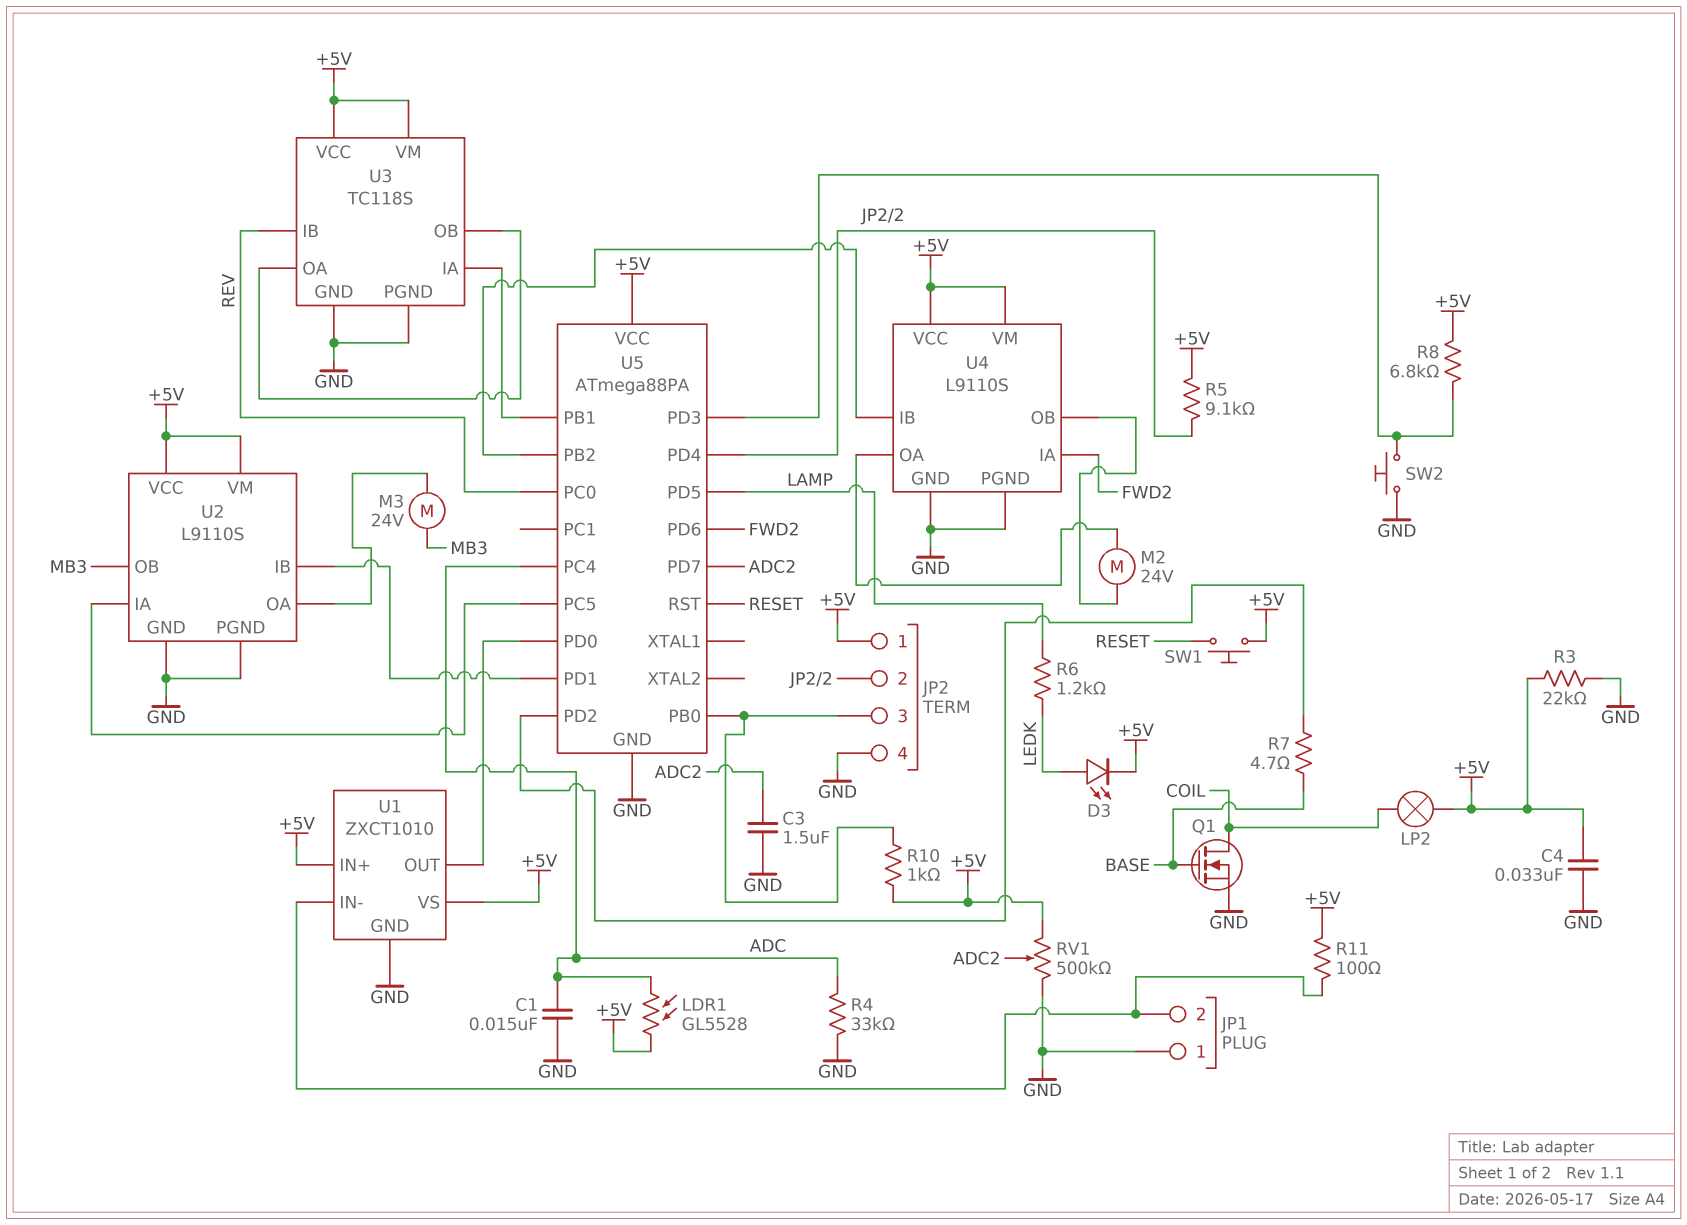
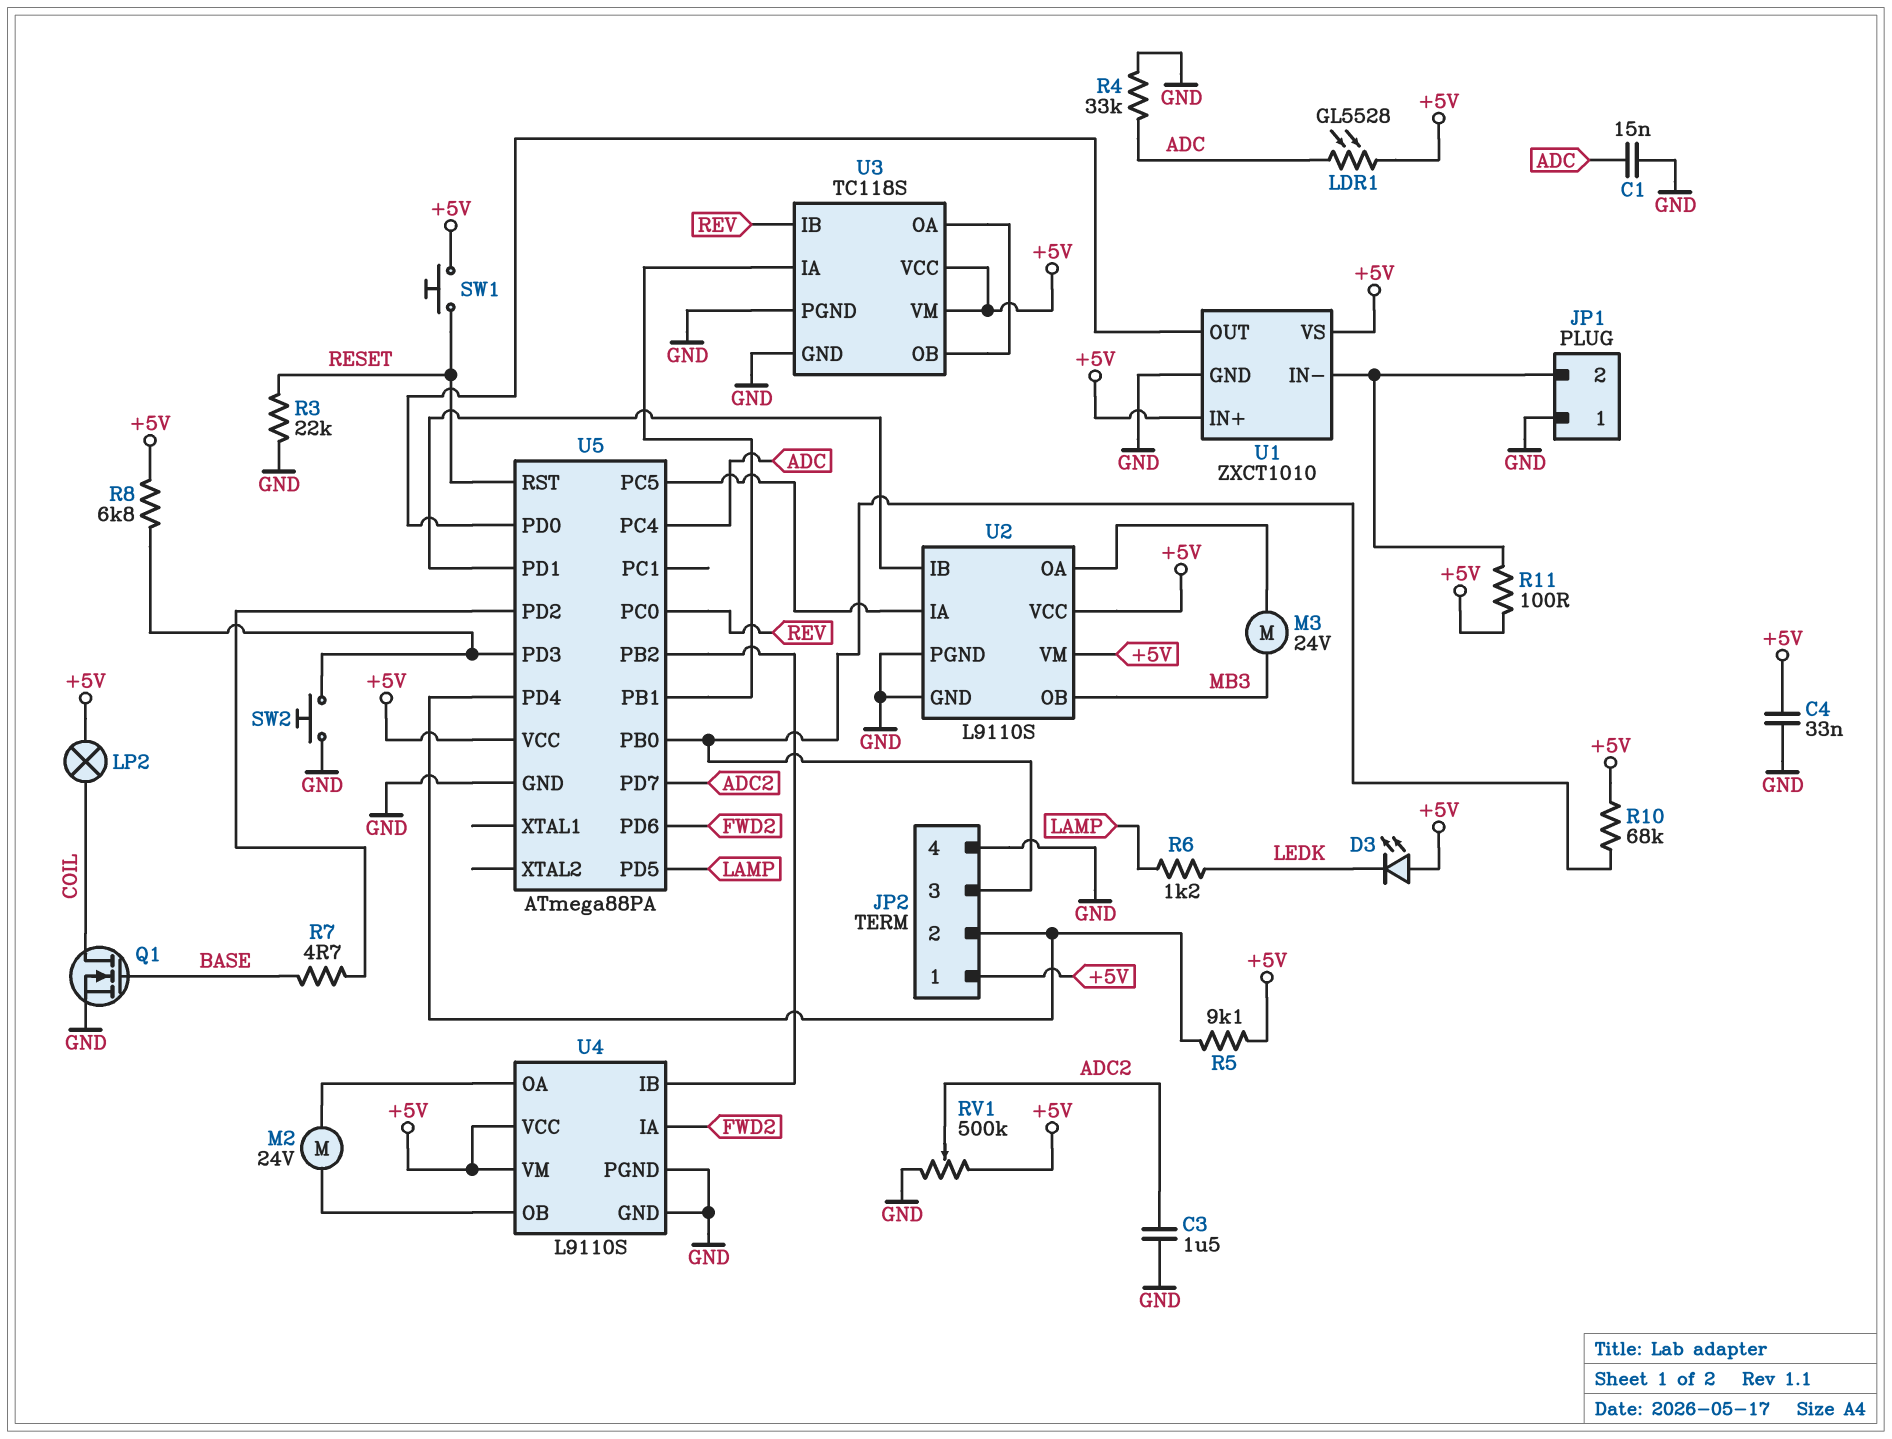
D3: LED (A LEDK, K +5V) -> LED (A +5V, K LEDK)
R3: 22k (+5V, GND) -> 22k (GND, RESET)
R10: 1k (+5V, JP2/3) -> 68k (+5V, JP2/3)

